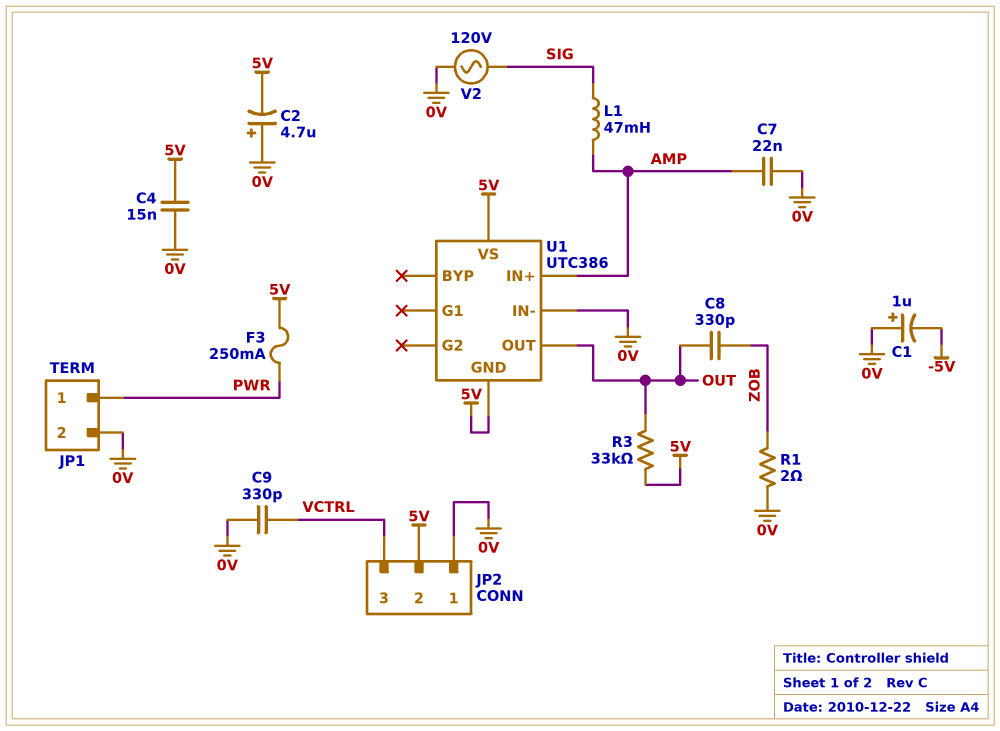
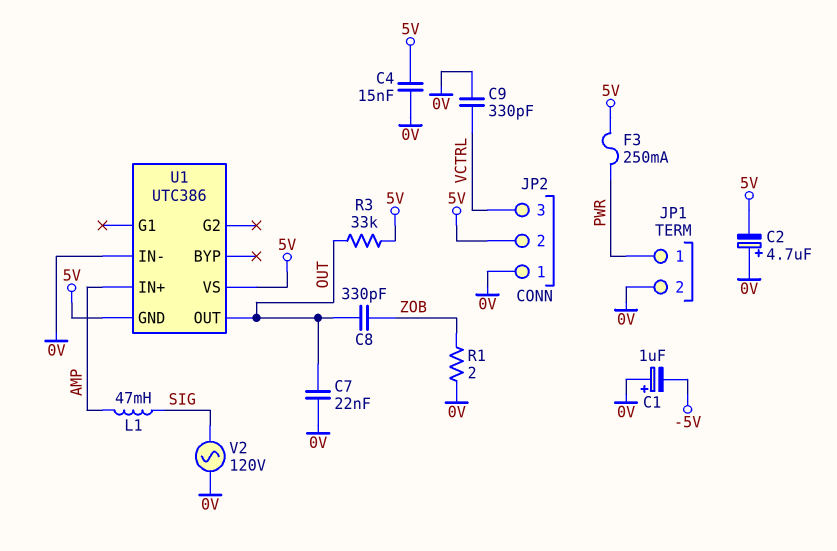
C7: 22nF (0V, AMP) -> 22nF (0V, OUT)

